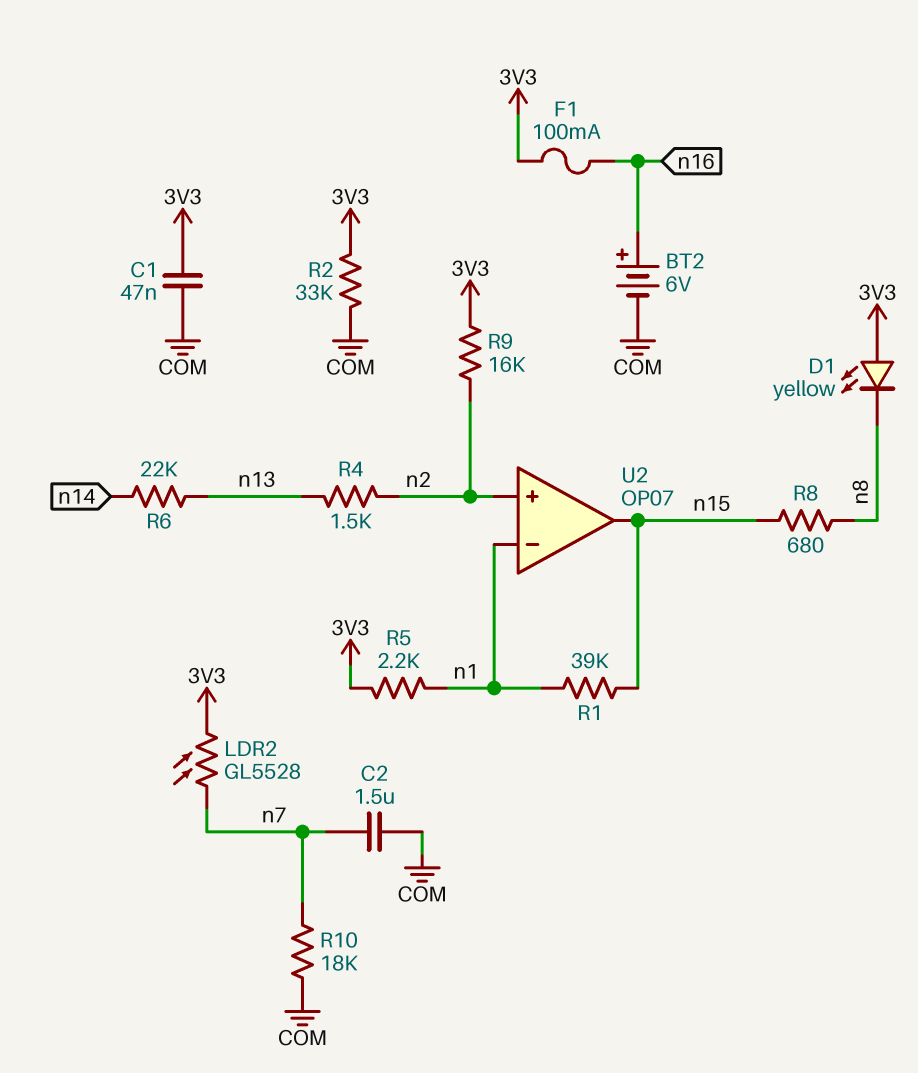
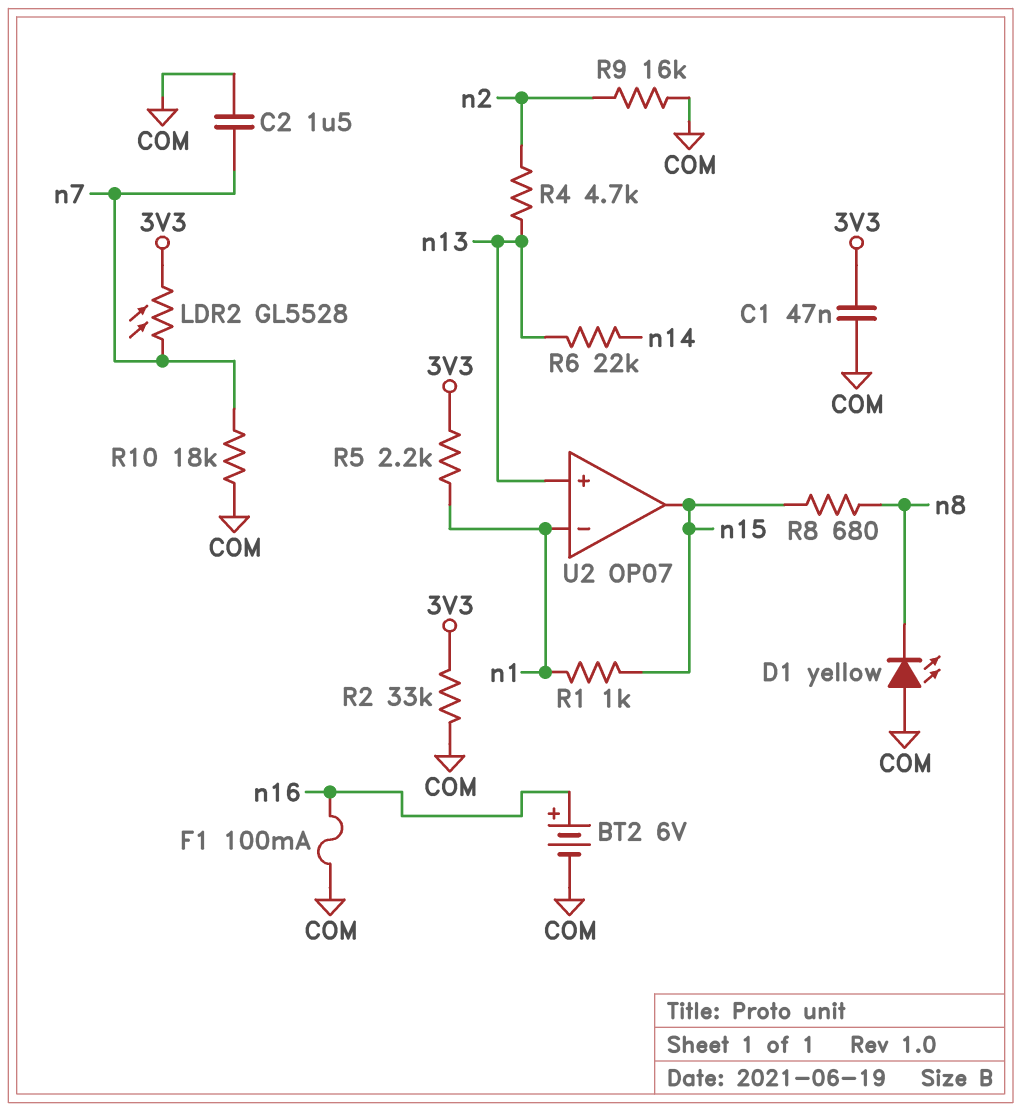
D1: LED yellow (A 3V3, K n8) -> LED yellow (A COM, K n8)
F1: 100mA (3V3, n16) -> 100mA (COM, n16)
R1: 39k (n1, n15) -> 1k (n1, n15)
R4: 1.5k (n2, n13) -> 4.7k (n2, n13)
R9: 16k (3V3, n2) -> 16k (COM, n2)
U2 pin in+: n2 -> n13

